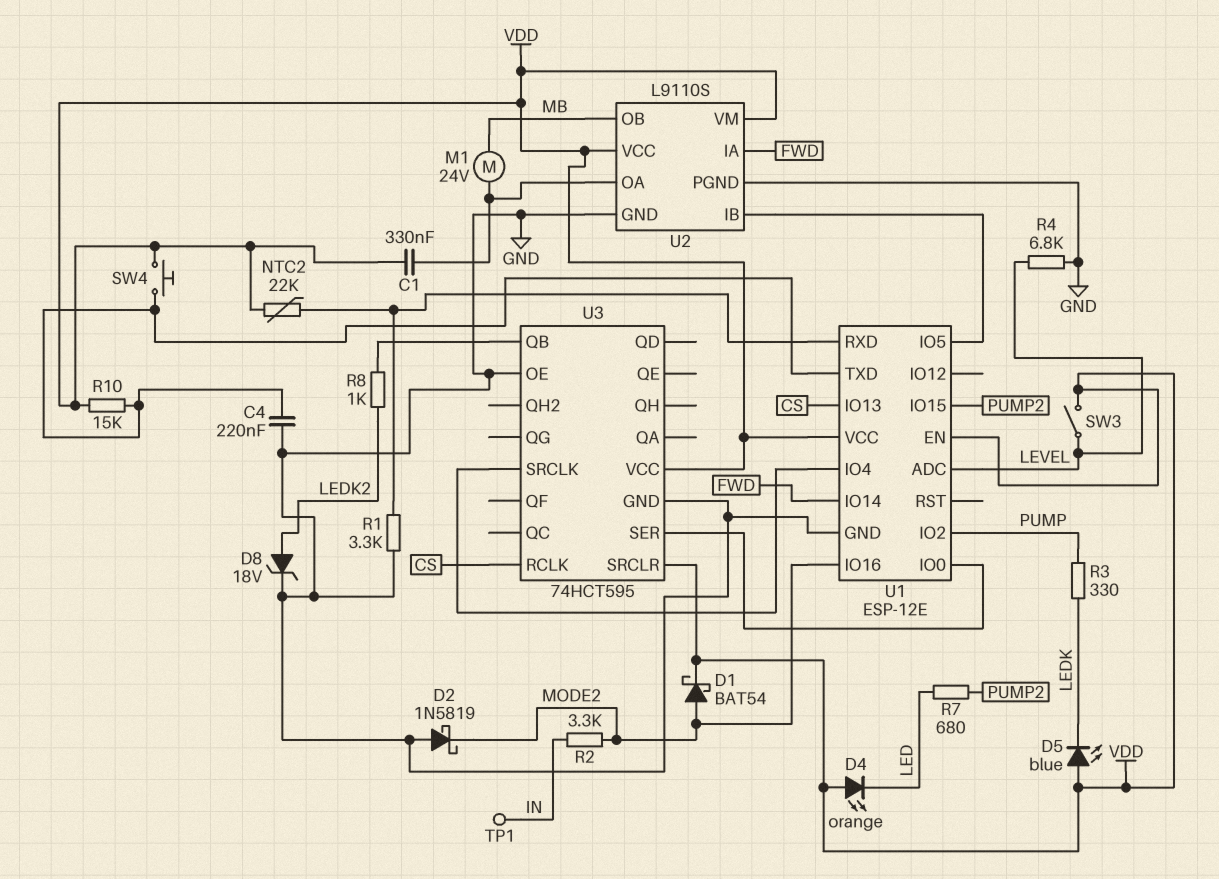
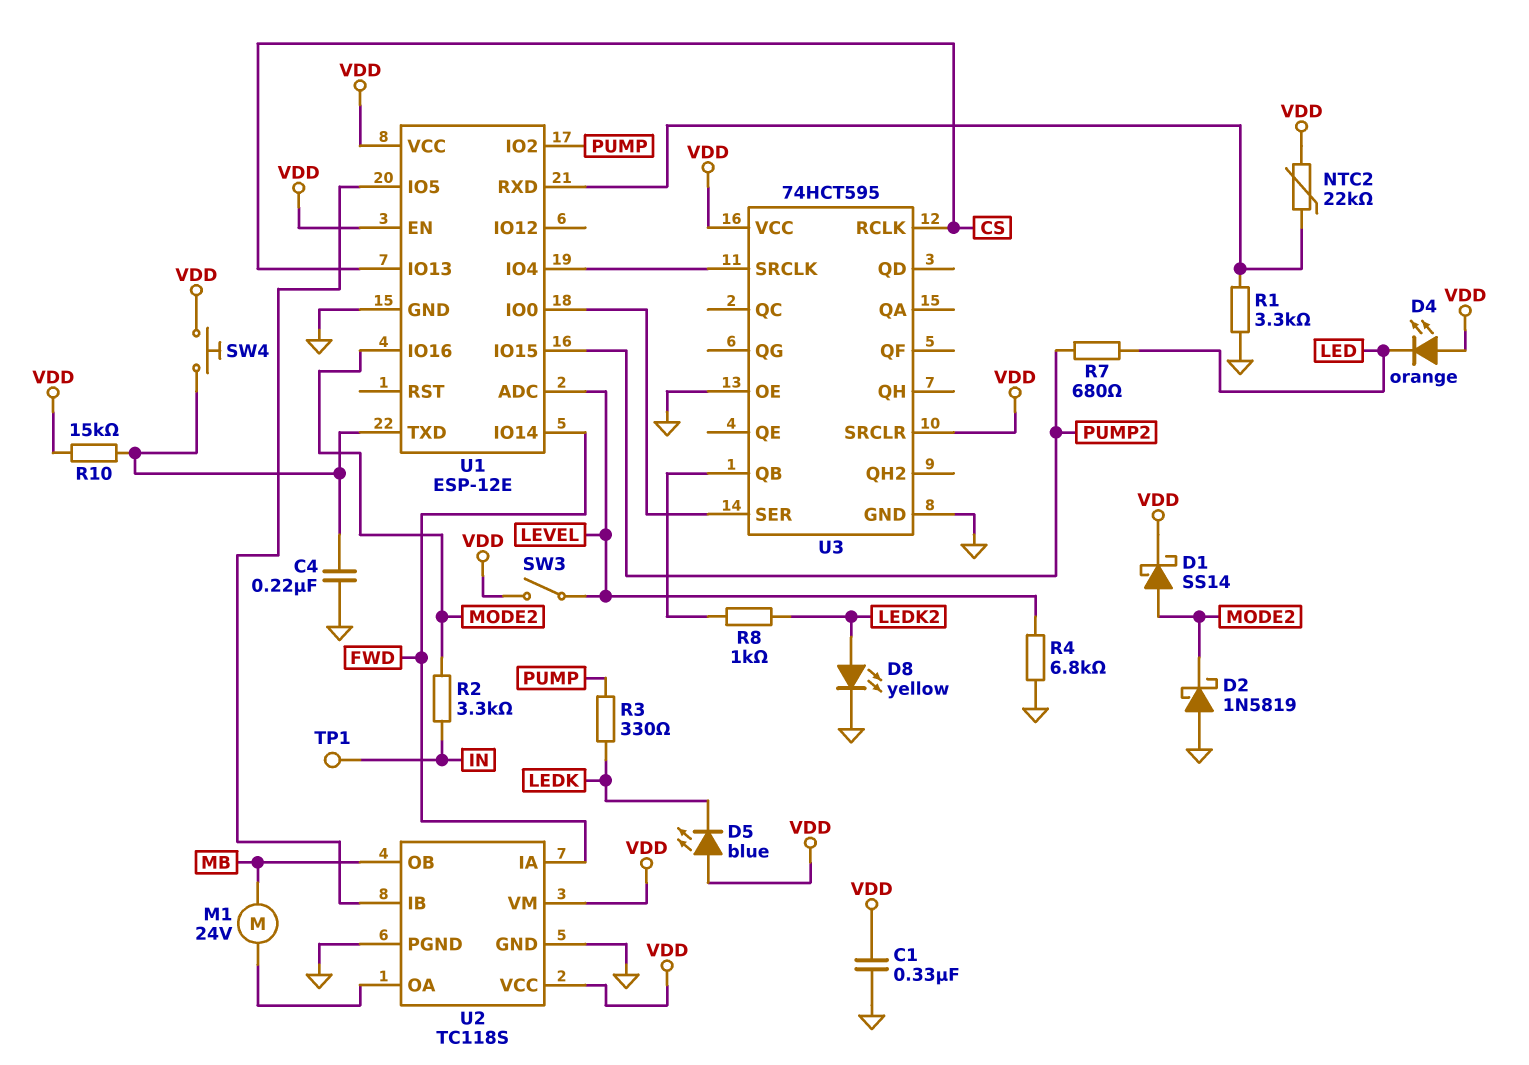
C1: 330nF (U2/OA, VDD) -> 330nF (GND, VDD)
D1: schottky BAT54 (A MODE2, K VDD) -> schottky SS14 (A MODE2, K VDD)
D8: zener 18V (A LEDK2, K GND) -> LED yellow (A LEDK2, K GND)
U2: L9110S -> TC118S

